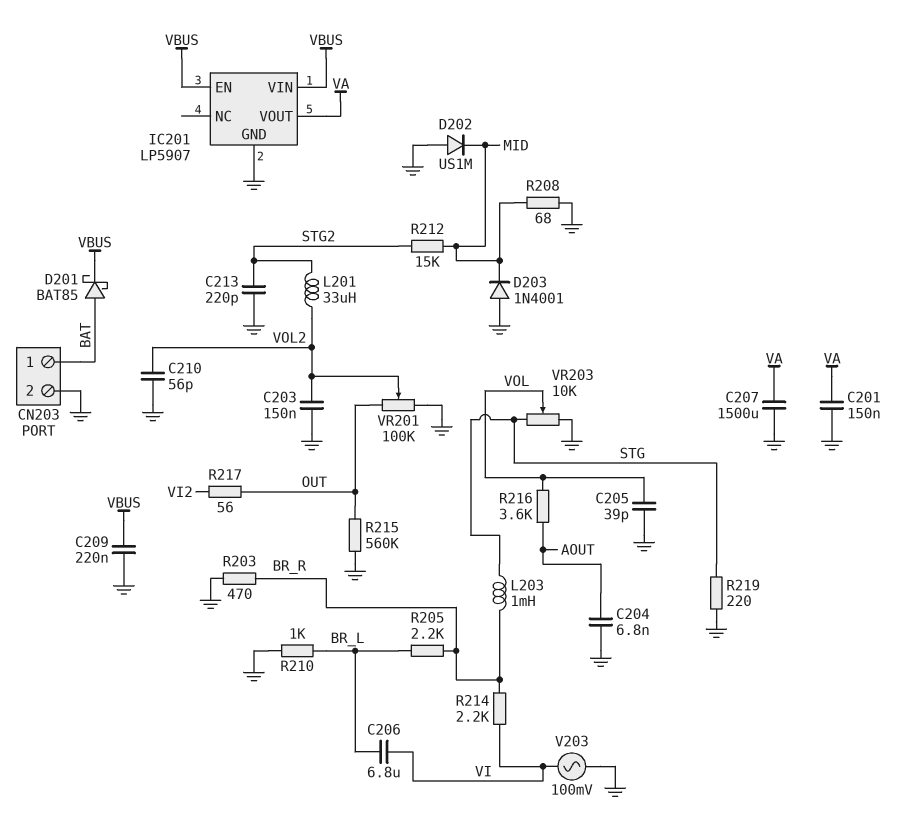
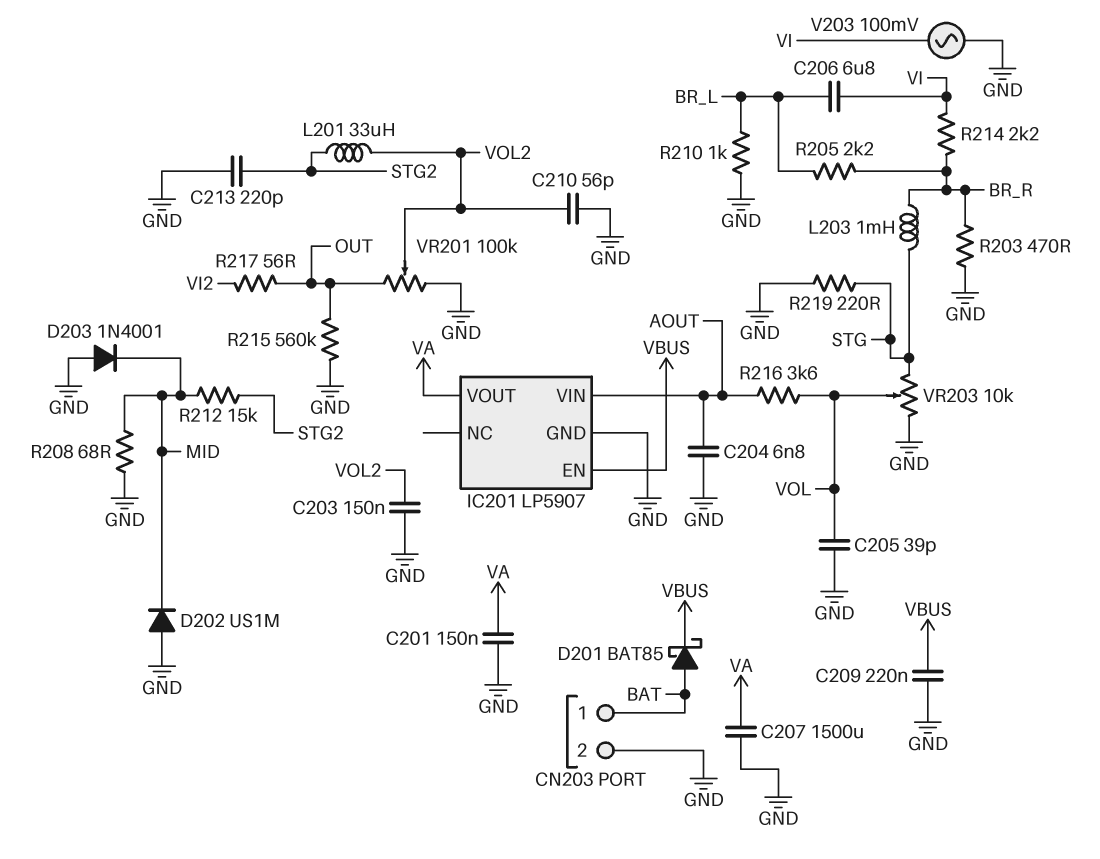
IC201 pin VIN: VBUS -> AOUT

